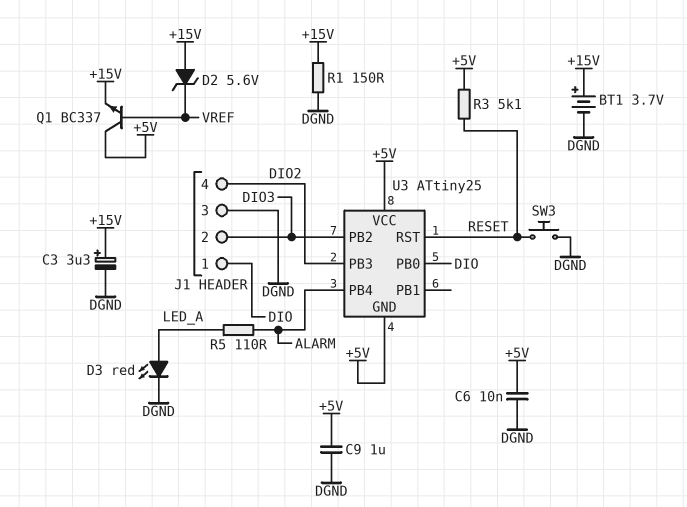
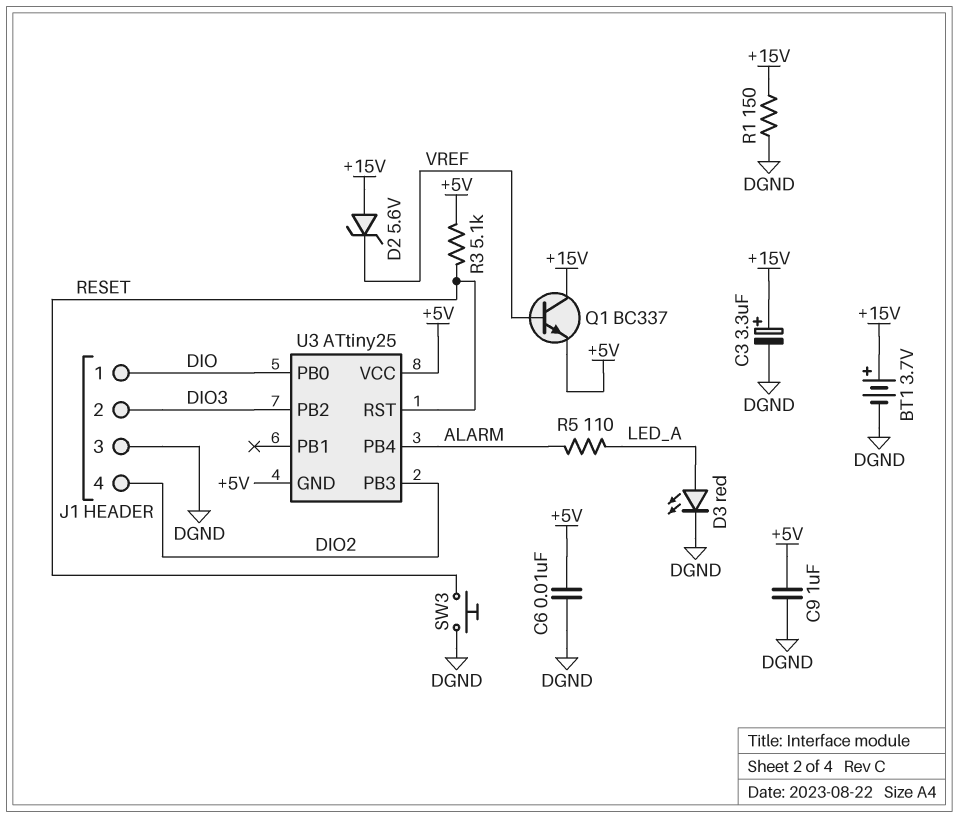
Q1: NPN BC337 (B VREF, C +5V, E +15V) -> NPN BC337 (B VREF, C +15V, E +5V)

